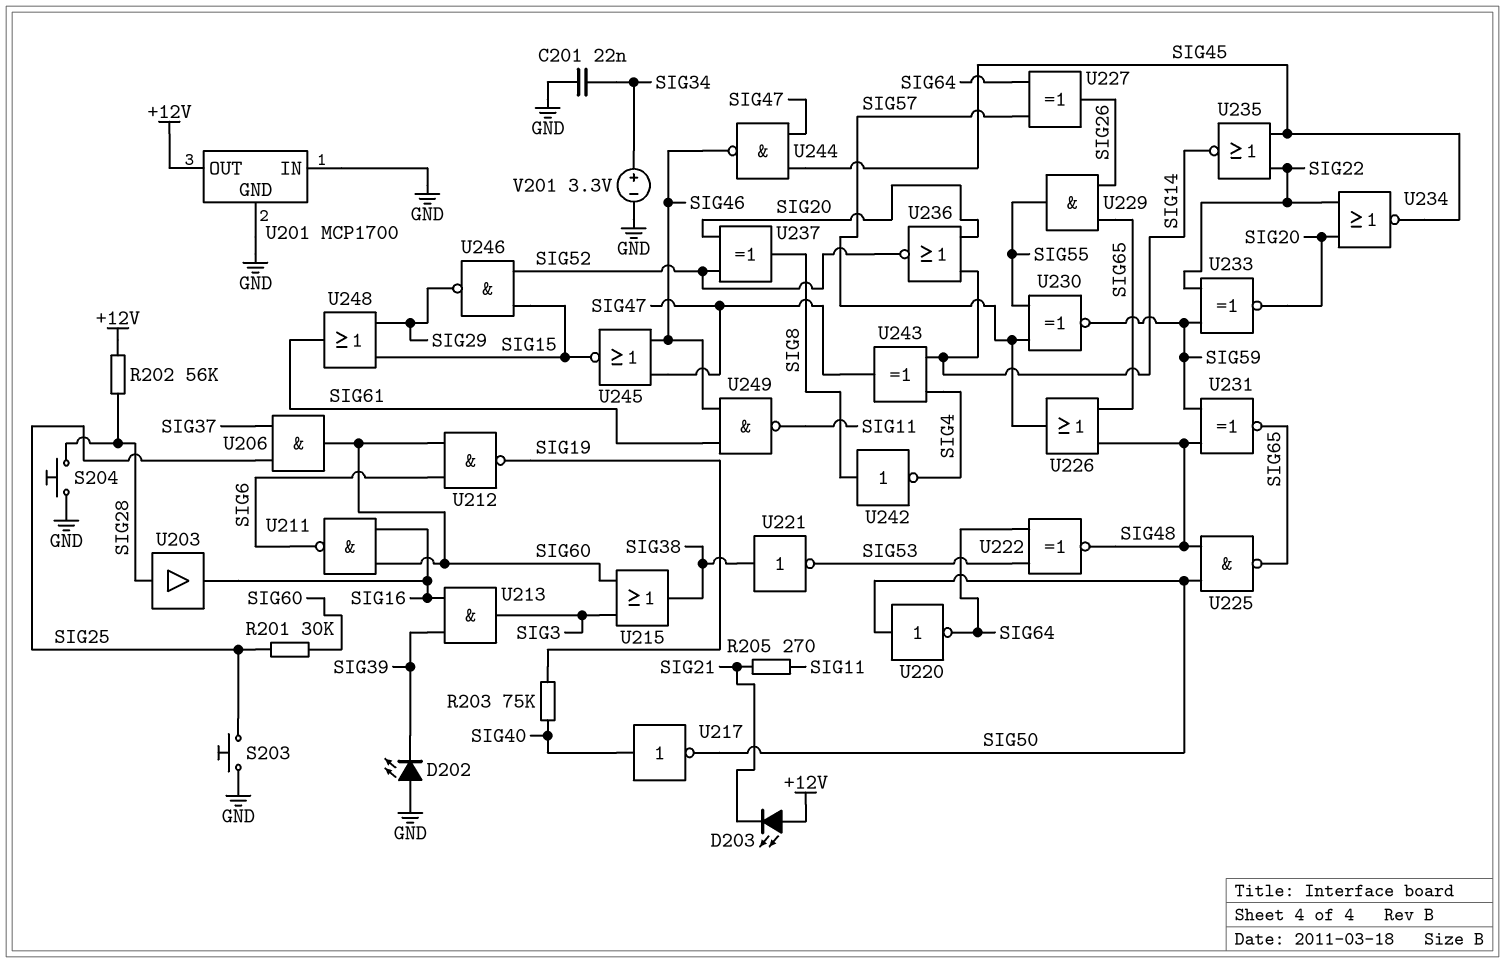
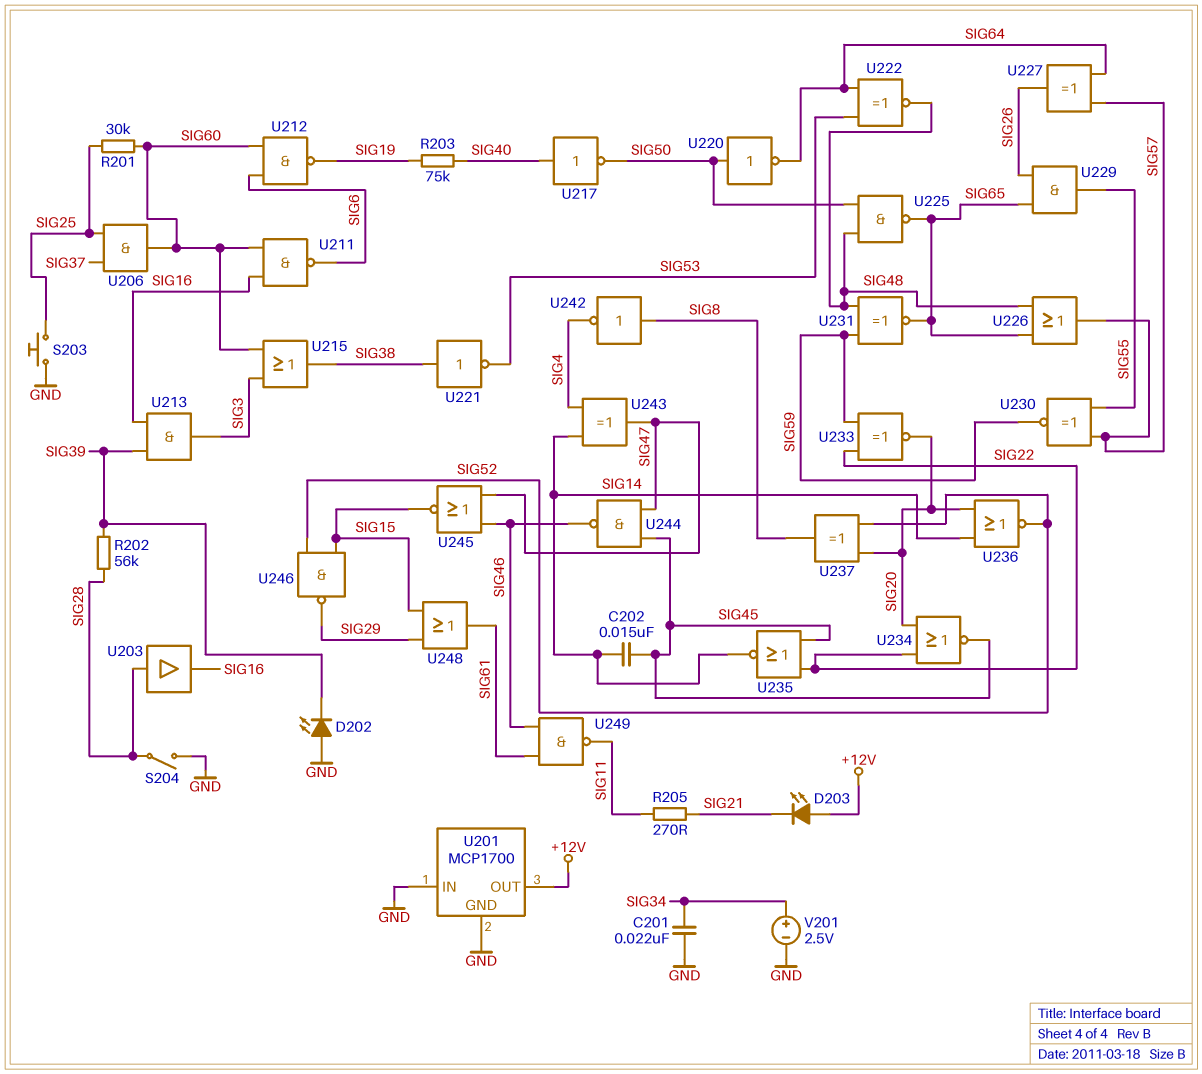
C202: none -> 15nF (SIG14, SIG45)
R202: 56k (+12V, SIG28) -> 56k (SIG28, SIG39)
S204: button (GND, SIG28) -> switch (GND, SIG28)
V201: 3.3V (plus SIG34, minus GND) -> 2.5V (plus SIG34, minus GND)

